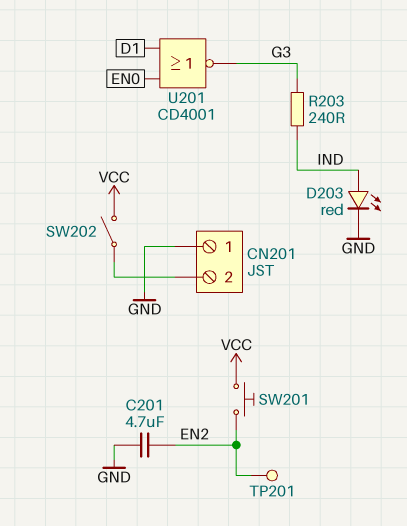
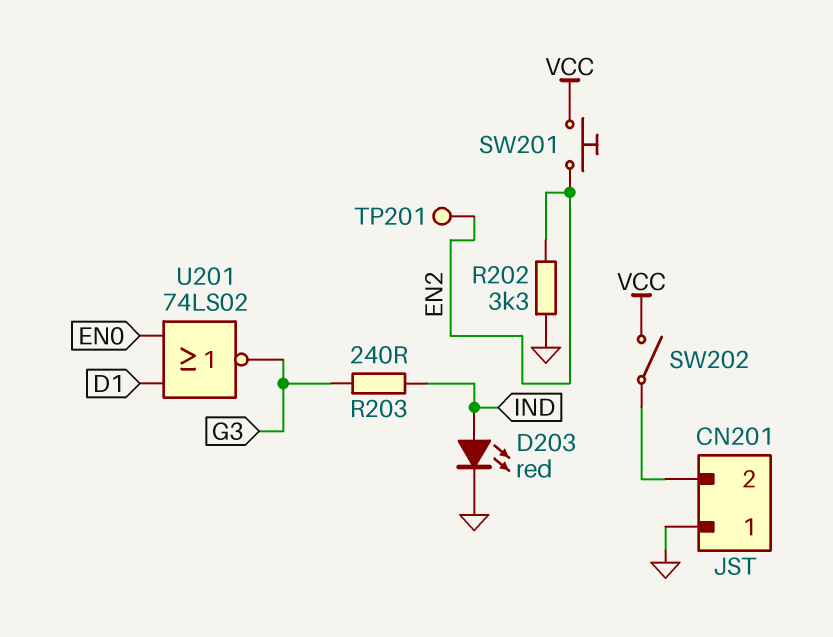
C201: 4.7uF (EN2, GND) -> none
R202: none -> 3.3k (EN2, GND)
U201: NOR CD4001 (in D1, in EN0, out G3) -> NOR 74LS02 (in D1, in EN0, out G3)

